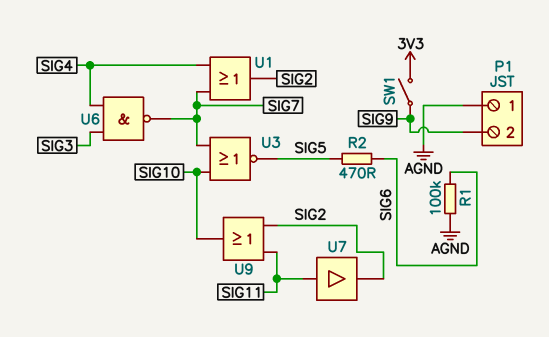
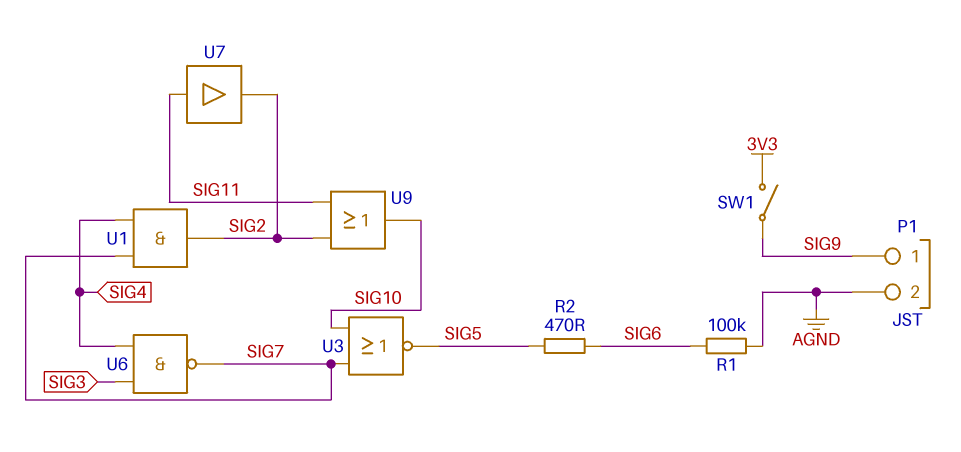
P1 pin 1: AGND -> SIG9
P1 pin 2: SIG9 -> AGND
U1: OR (in SIG4, in SIG7, out SIG2) -> AND (in SIG4, in SIG7, out SIG2)

